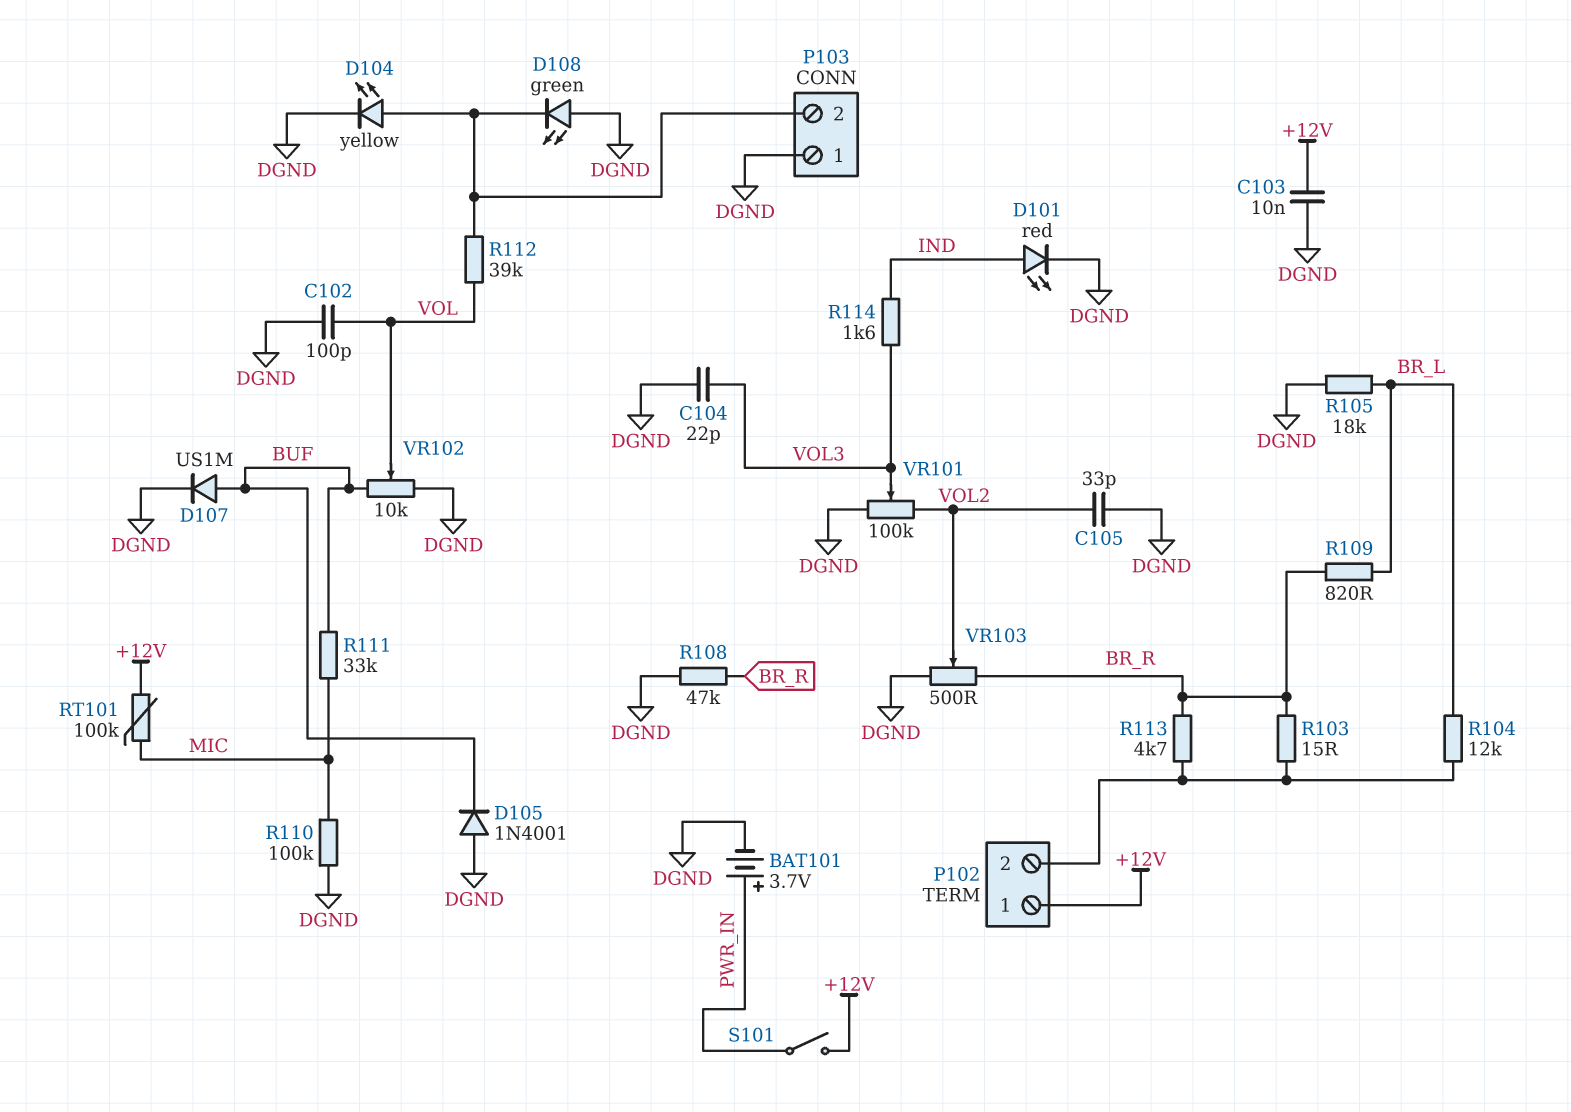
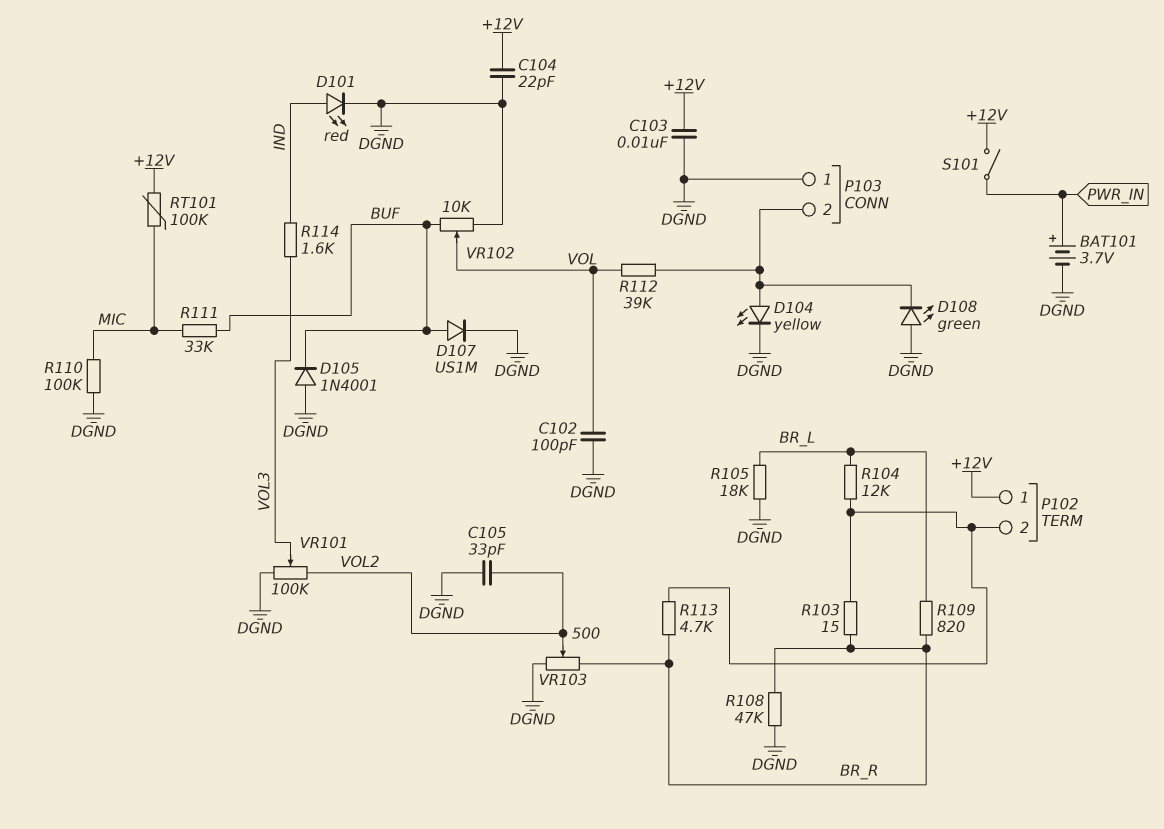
C104: 22pF (DGND, VOL3) -> 22pF (+12V, DGND)

